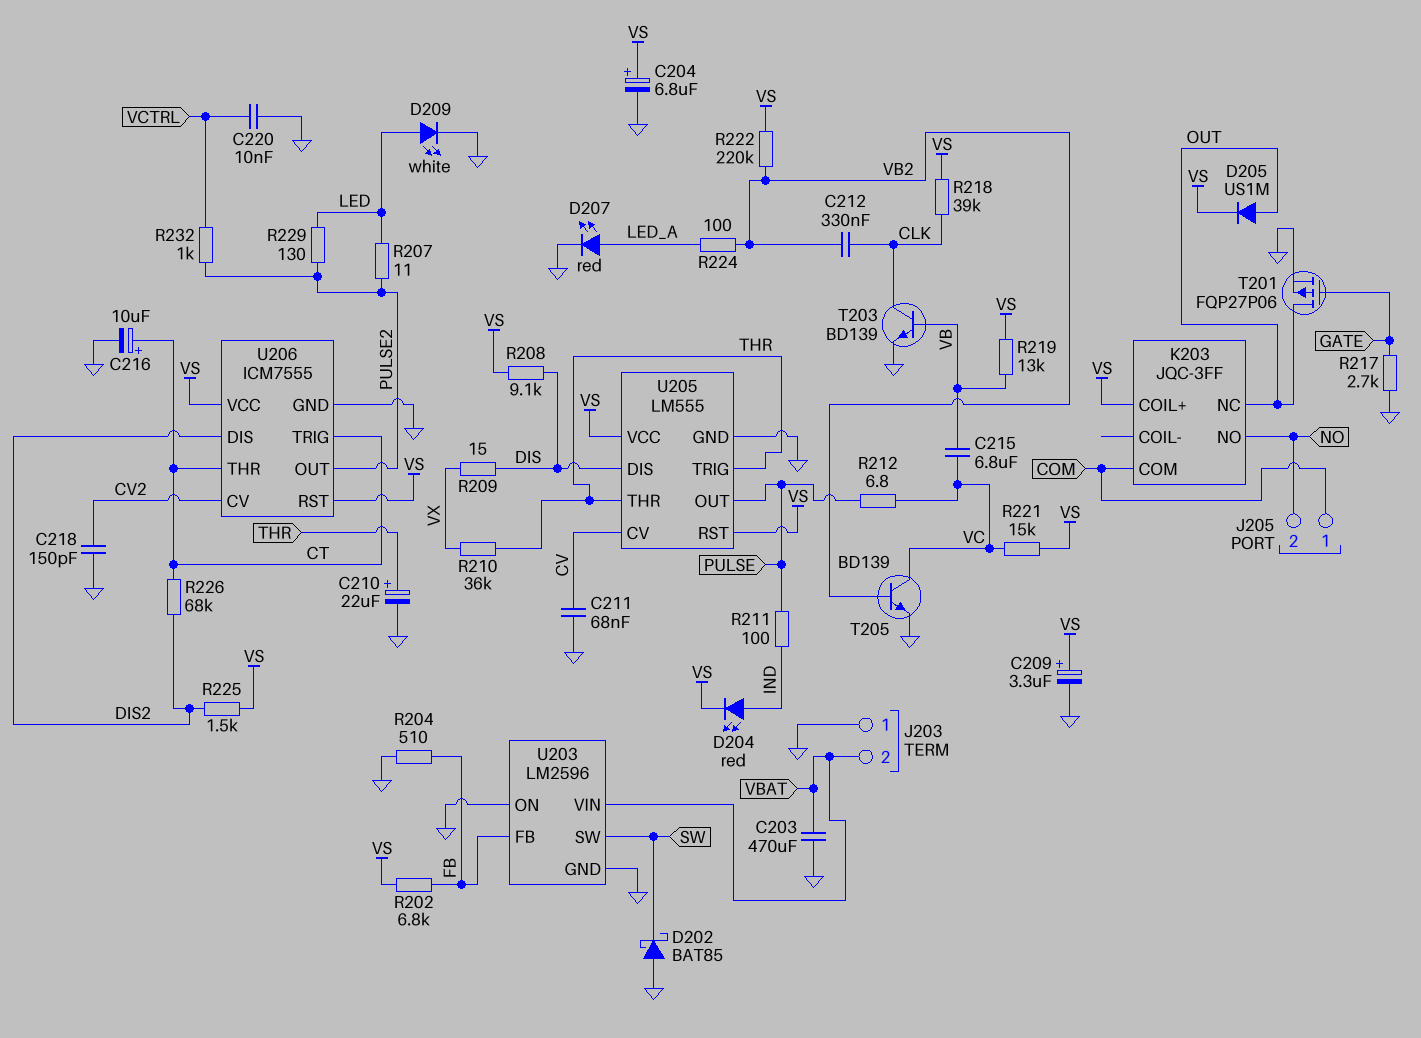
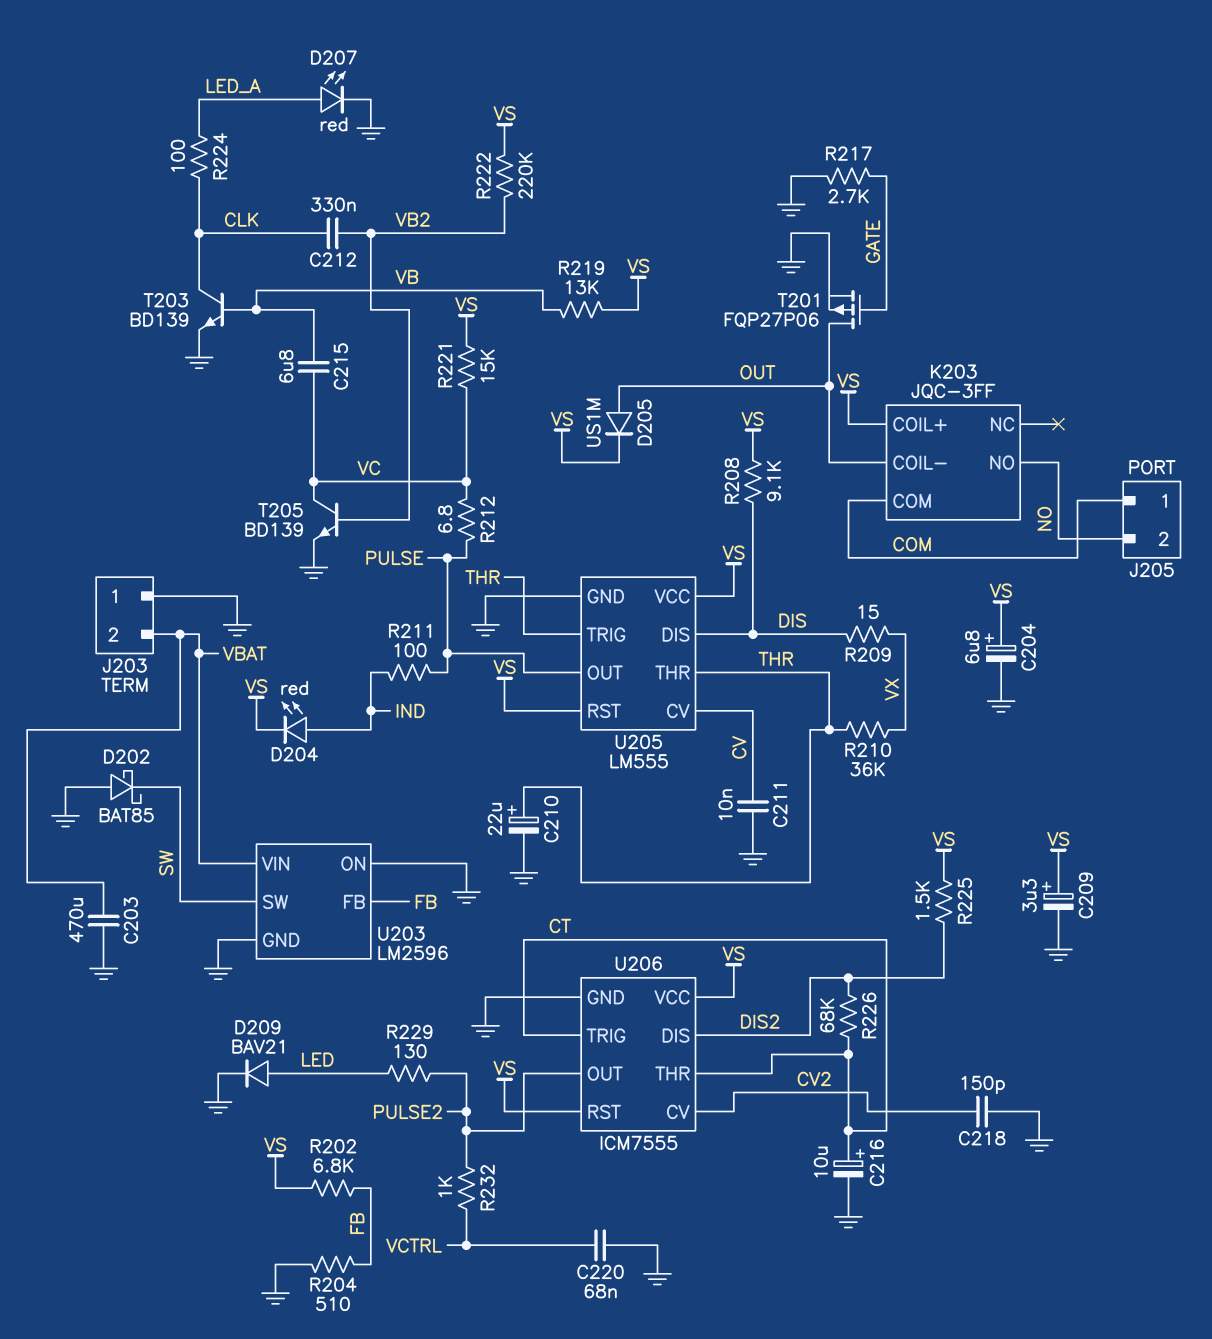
C211: 68nF (CV, GND) -> 10nF (CV, GND)
C220: 10nF (GND, VCTRL) -> 68nF (GND, VCTRL)
D209: LED white (A LED, K GND) -> diode BAV21 (A LED, K GND)
K203 pin COIL-: none -> OUT
K203 pin NC: OUT -> none
R207: 11 (LED, PULSE2) -> none
R218: 39k (CLK, VS) -> none
R224: 100 (LED_A, VB2) -> 100 (CLK, LED_A)

